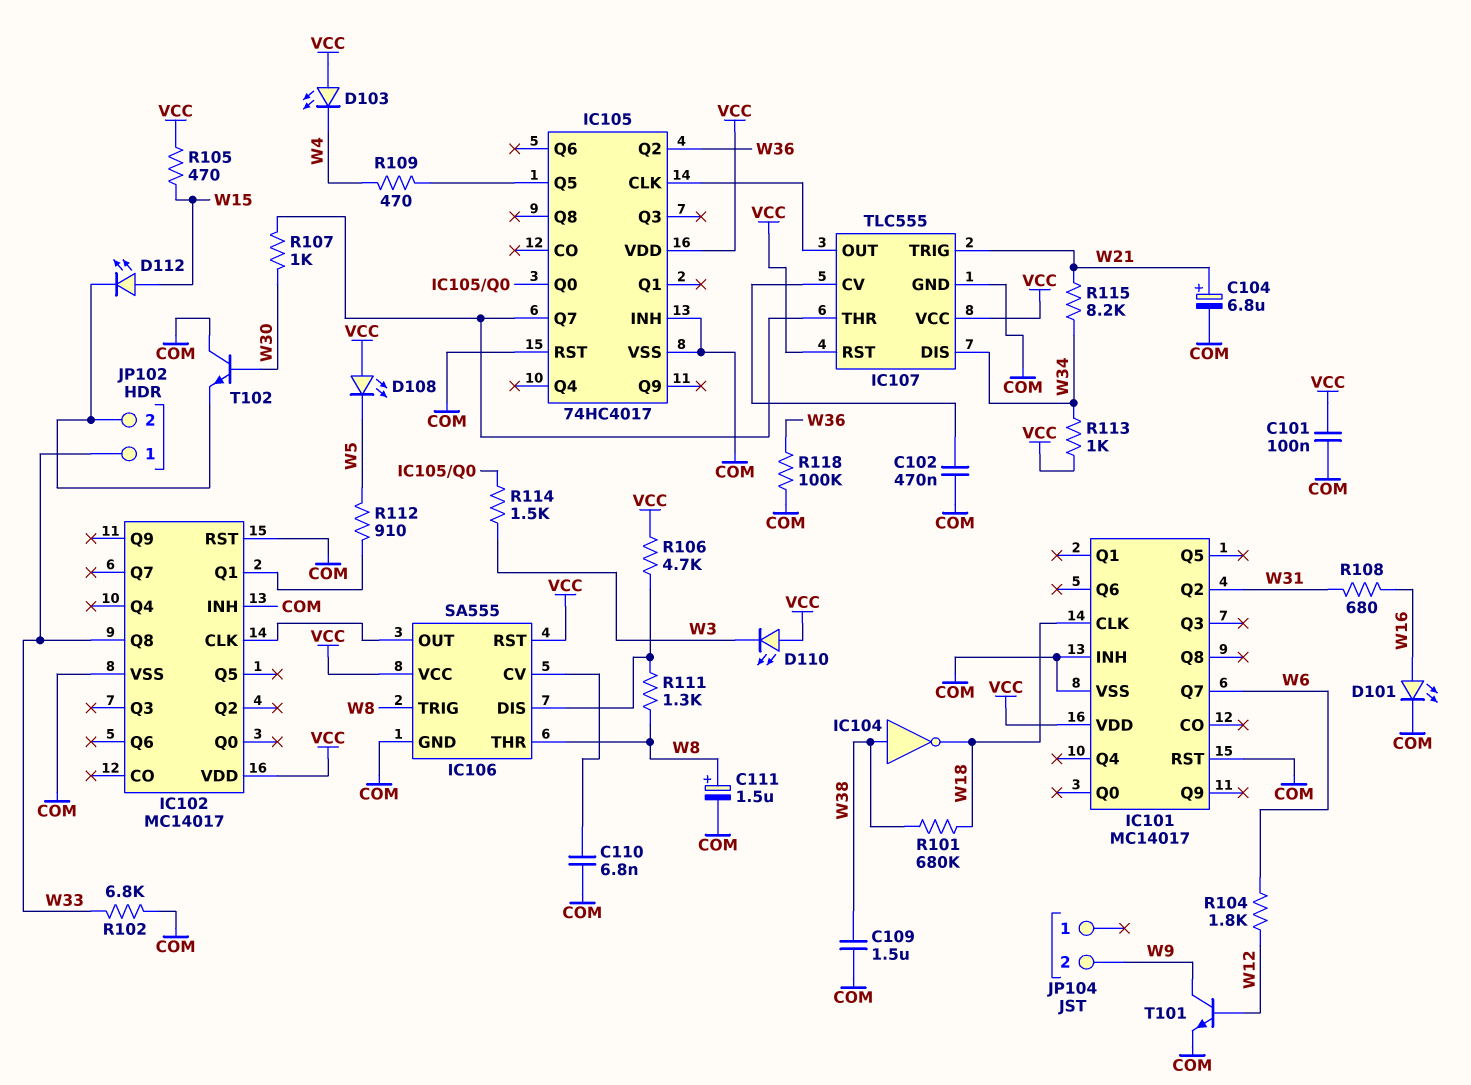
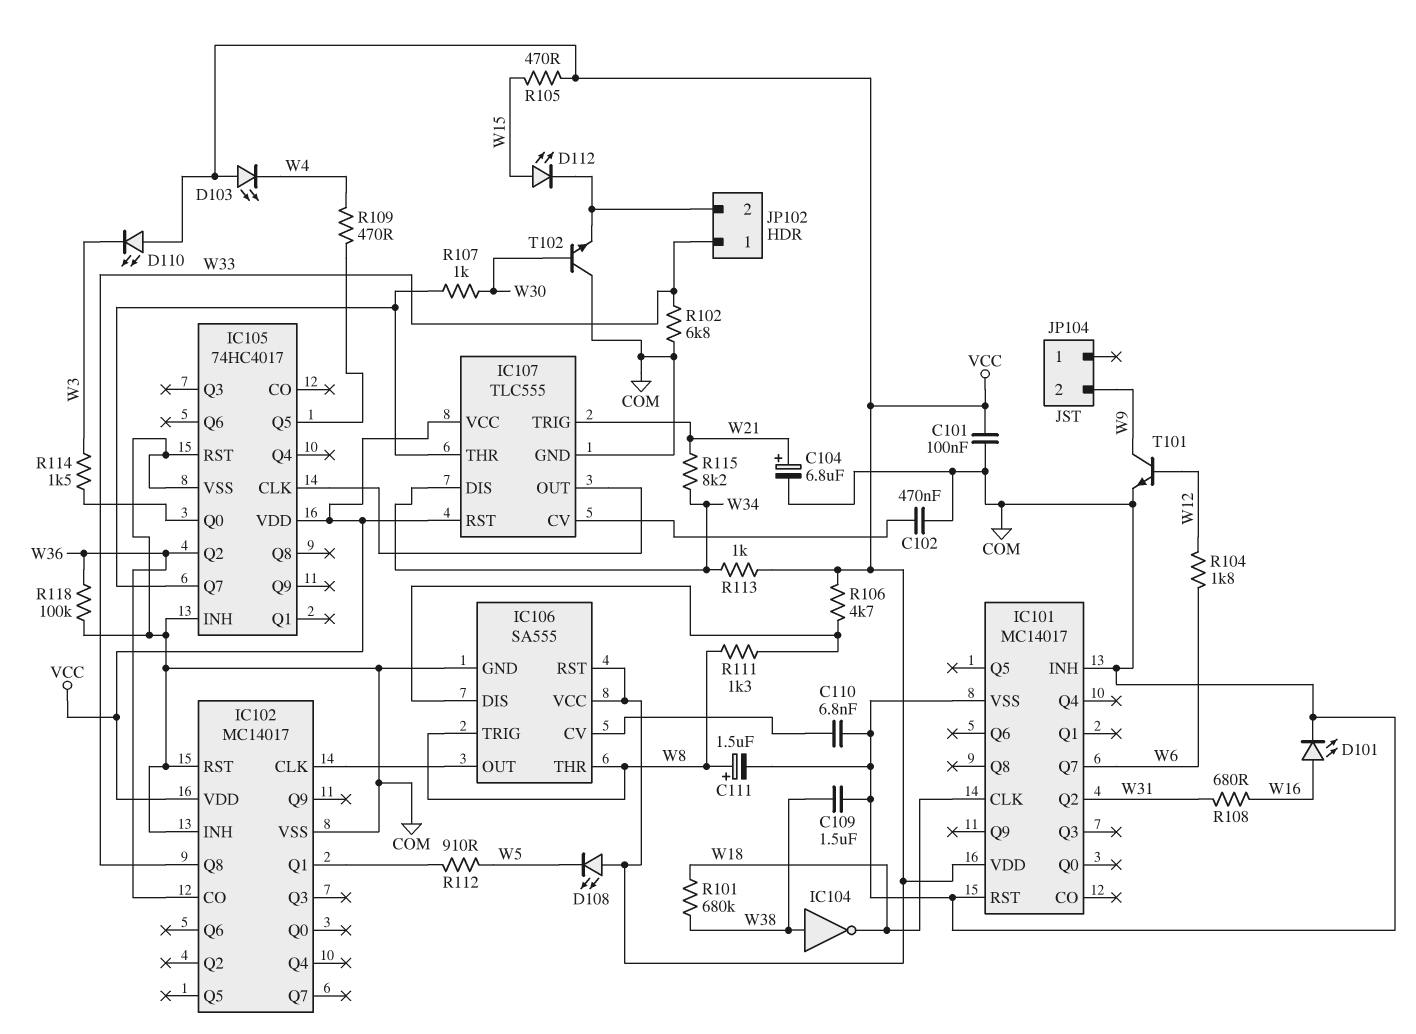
IC102 pin CO: none -> W36

